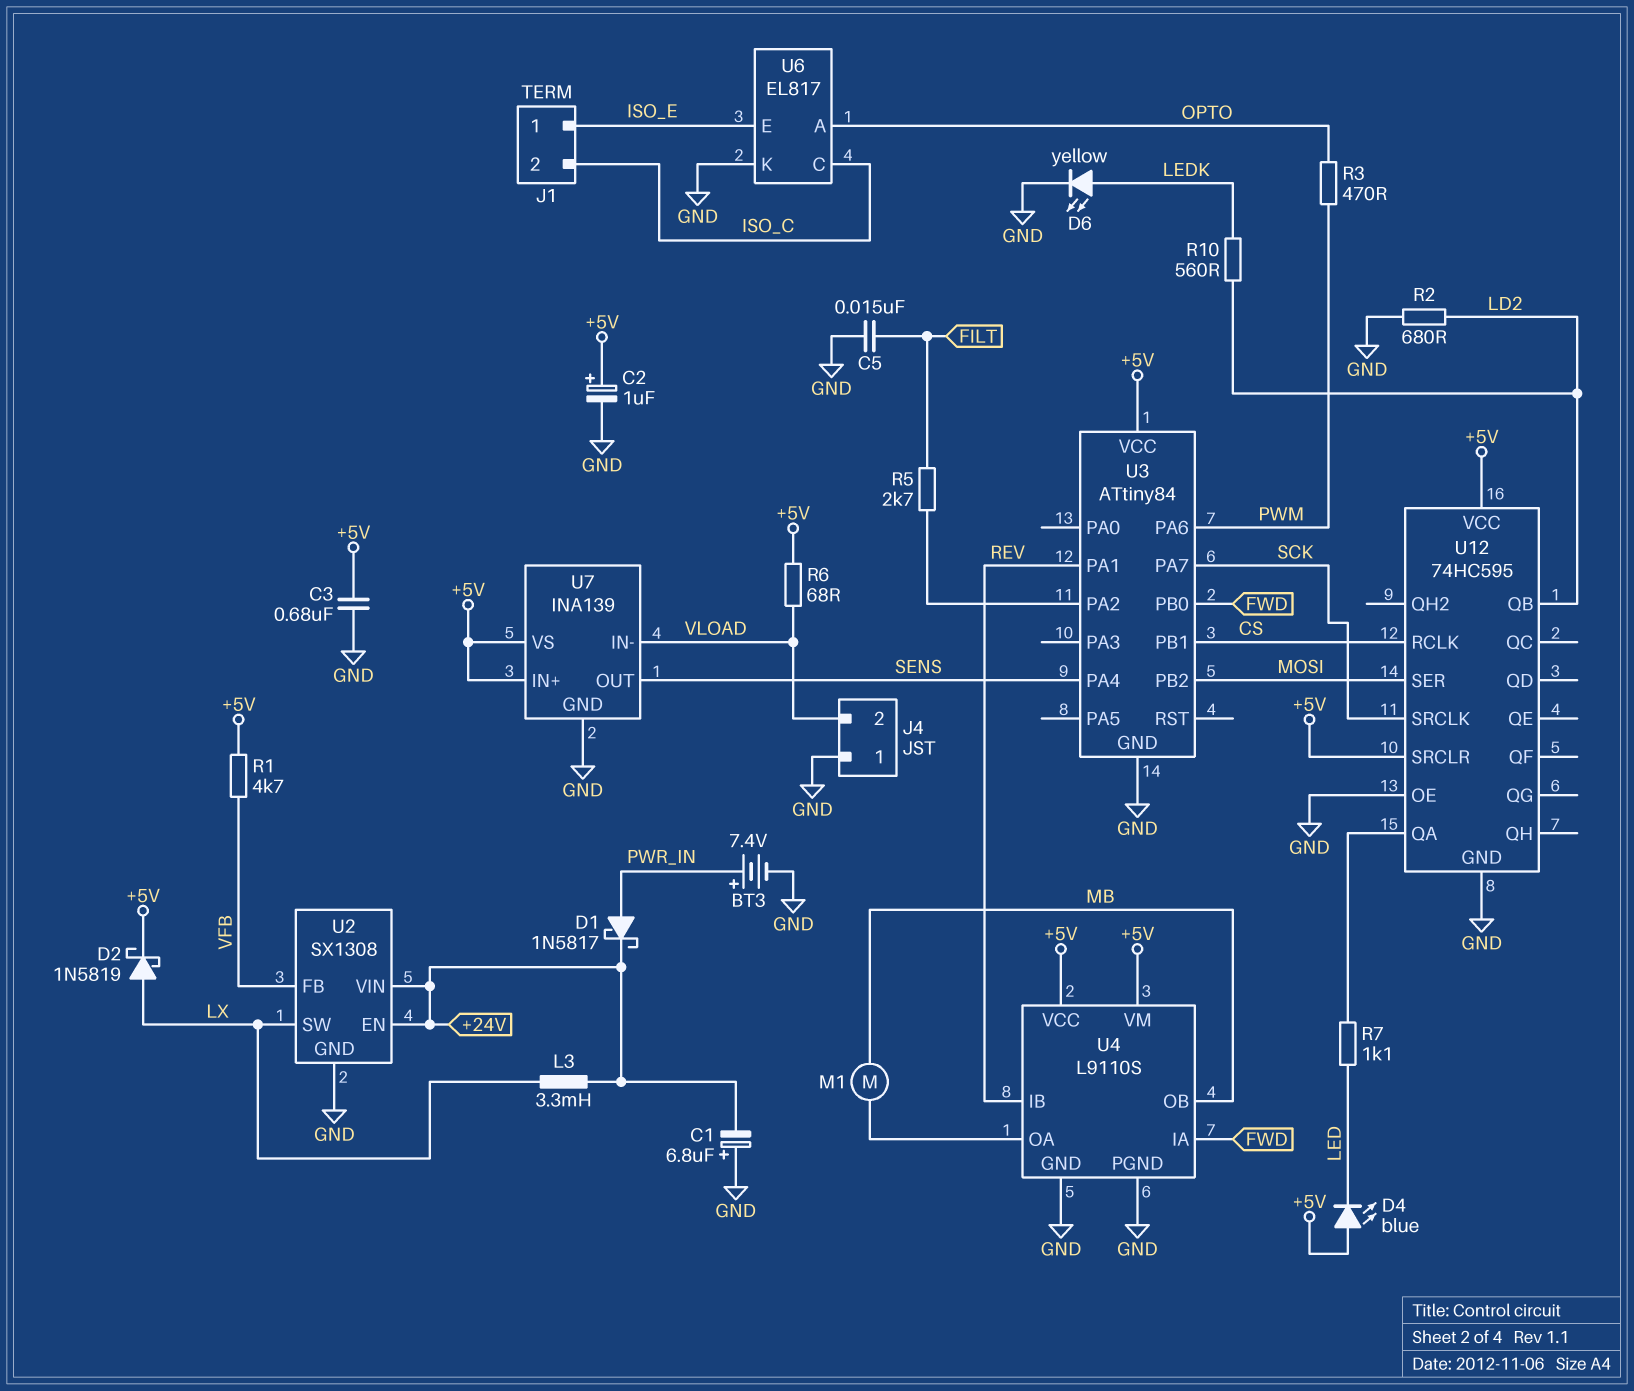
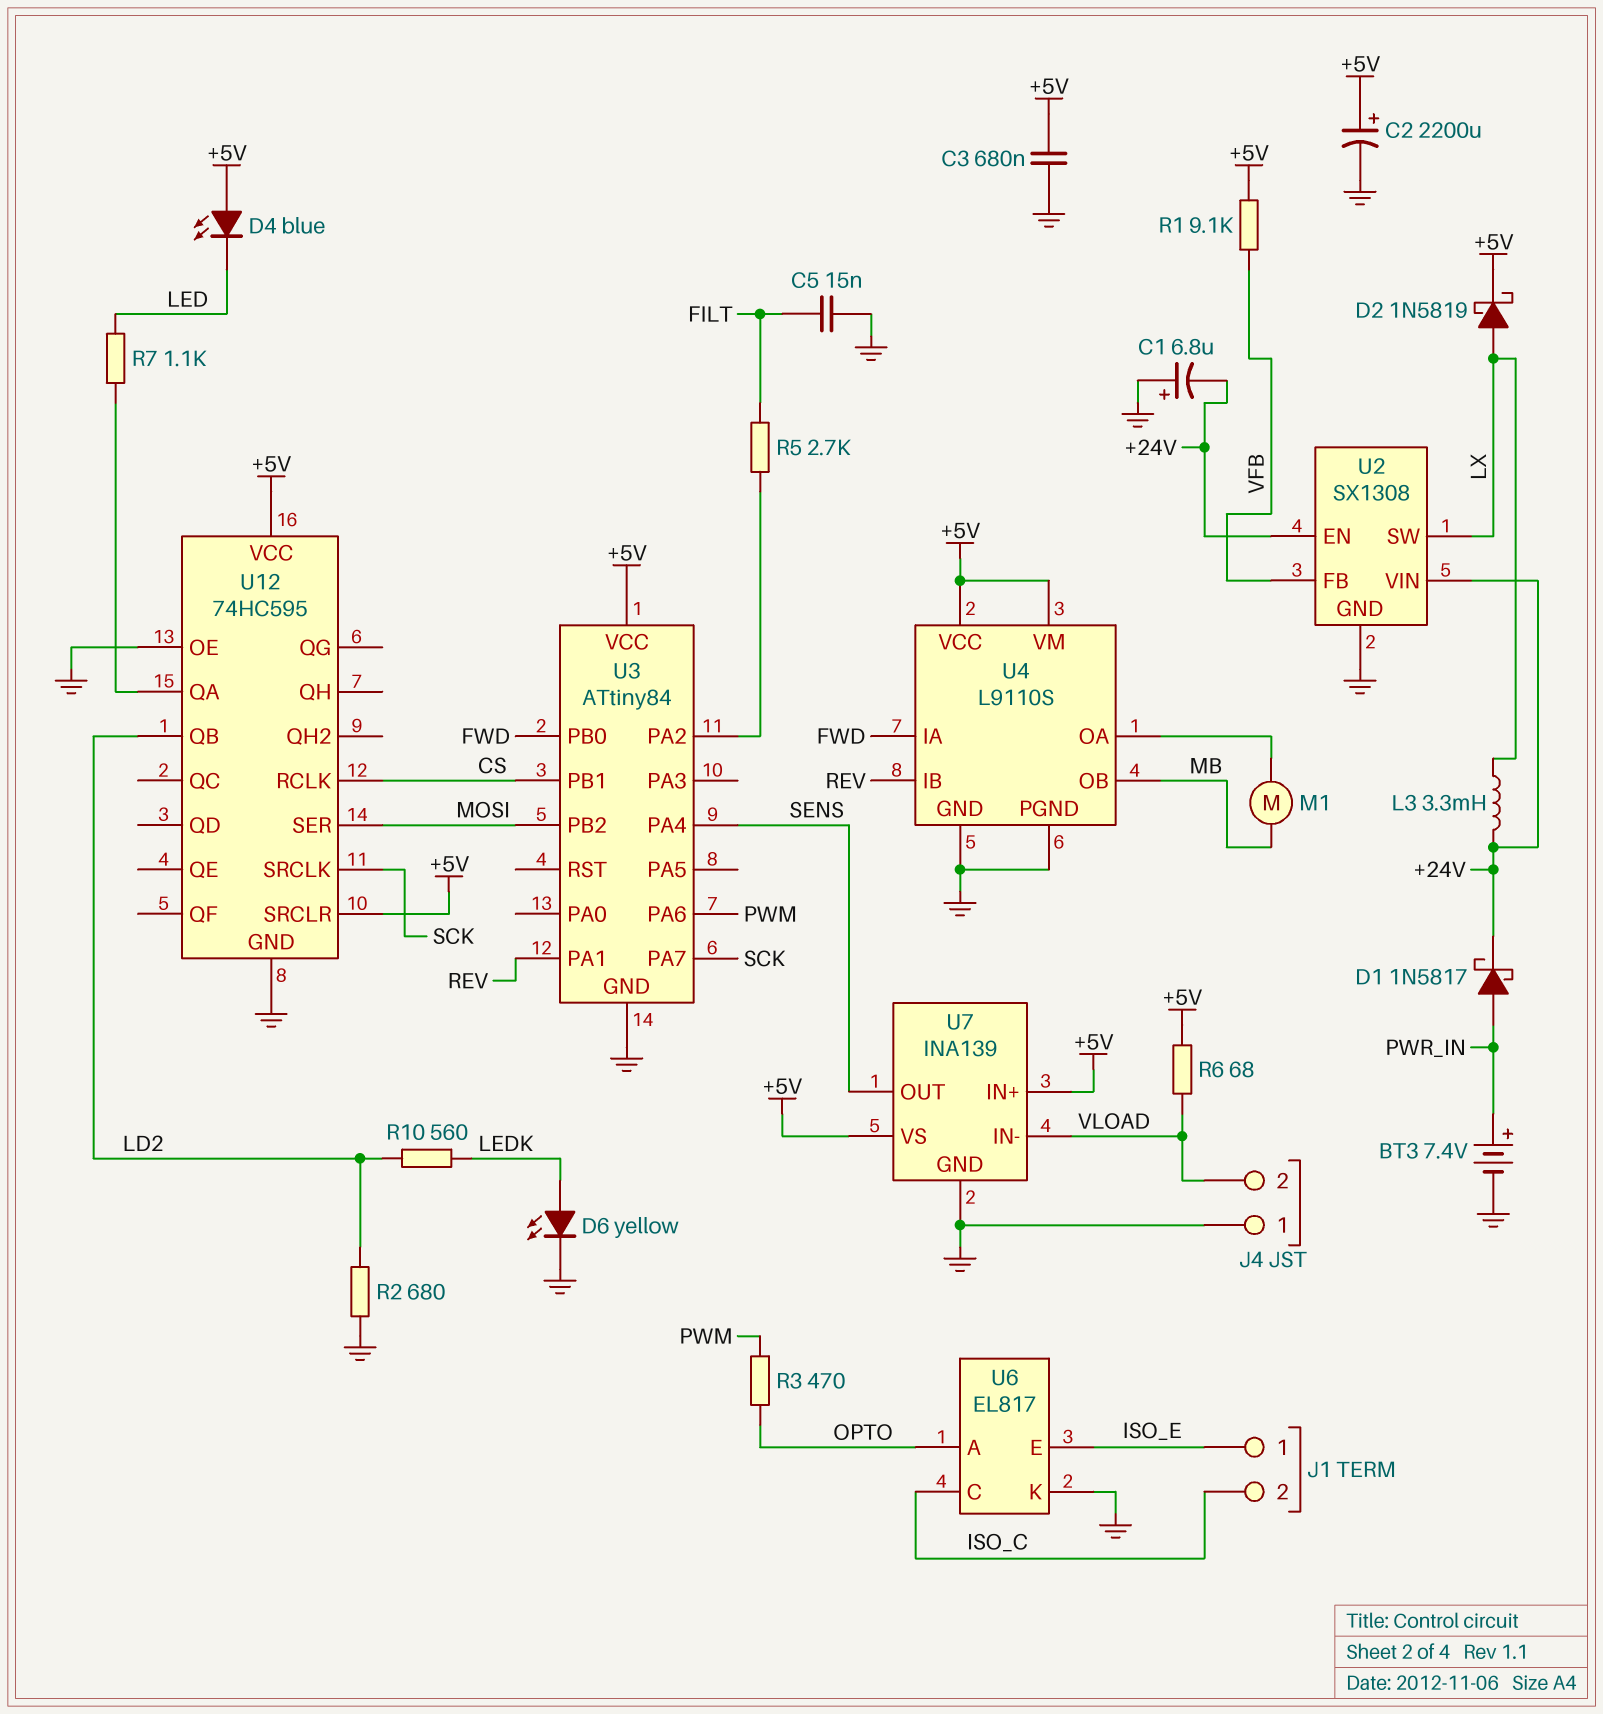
C2: 1uF (plus +5V, minus GND) -> 2200uF (plus +5V, minus GND)
R1: 4.7k (+5V, VFB) -> 9.1k (+5V, VFB)

